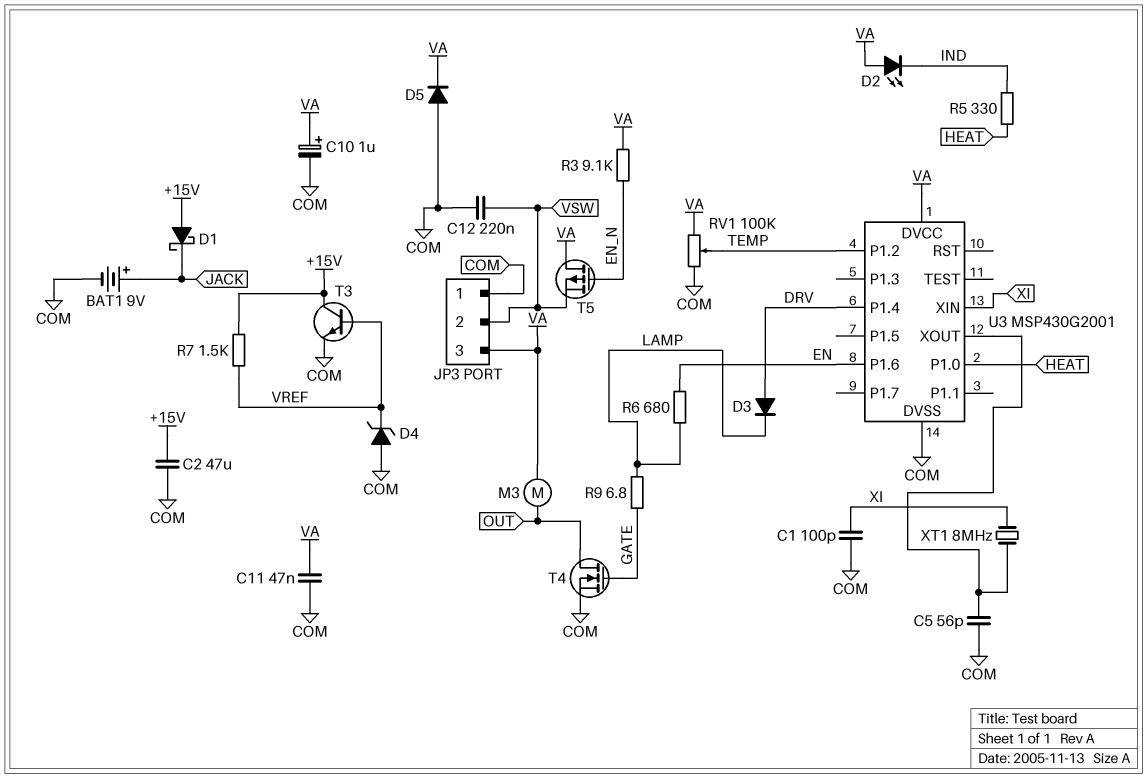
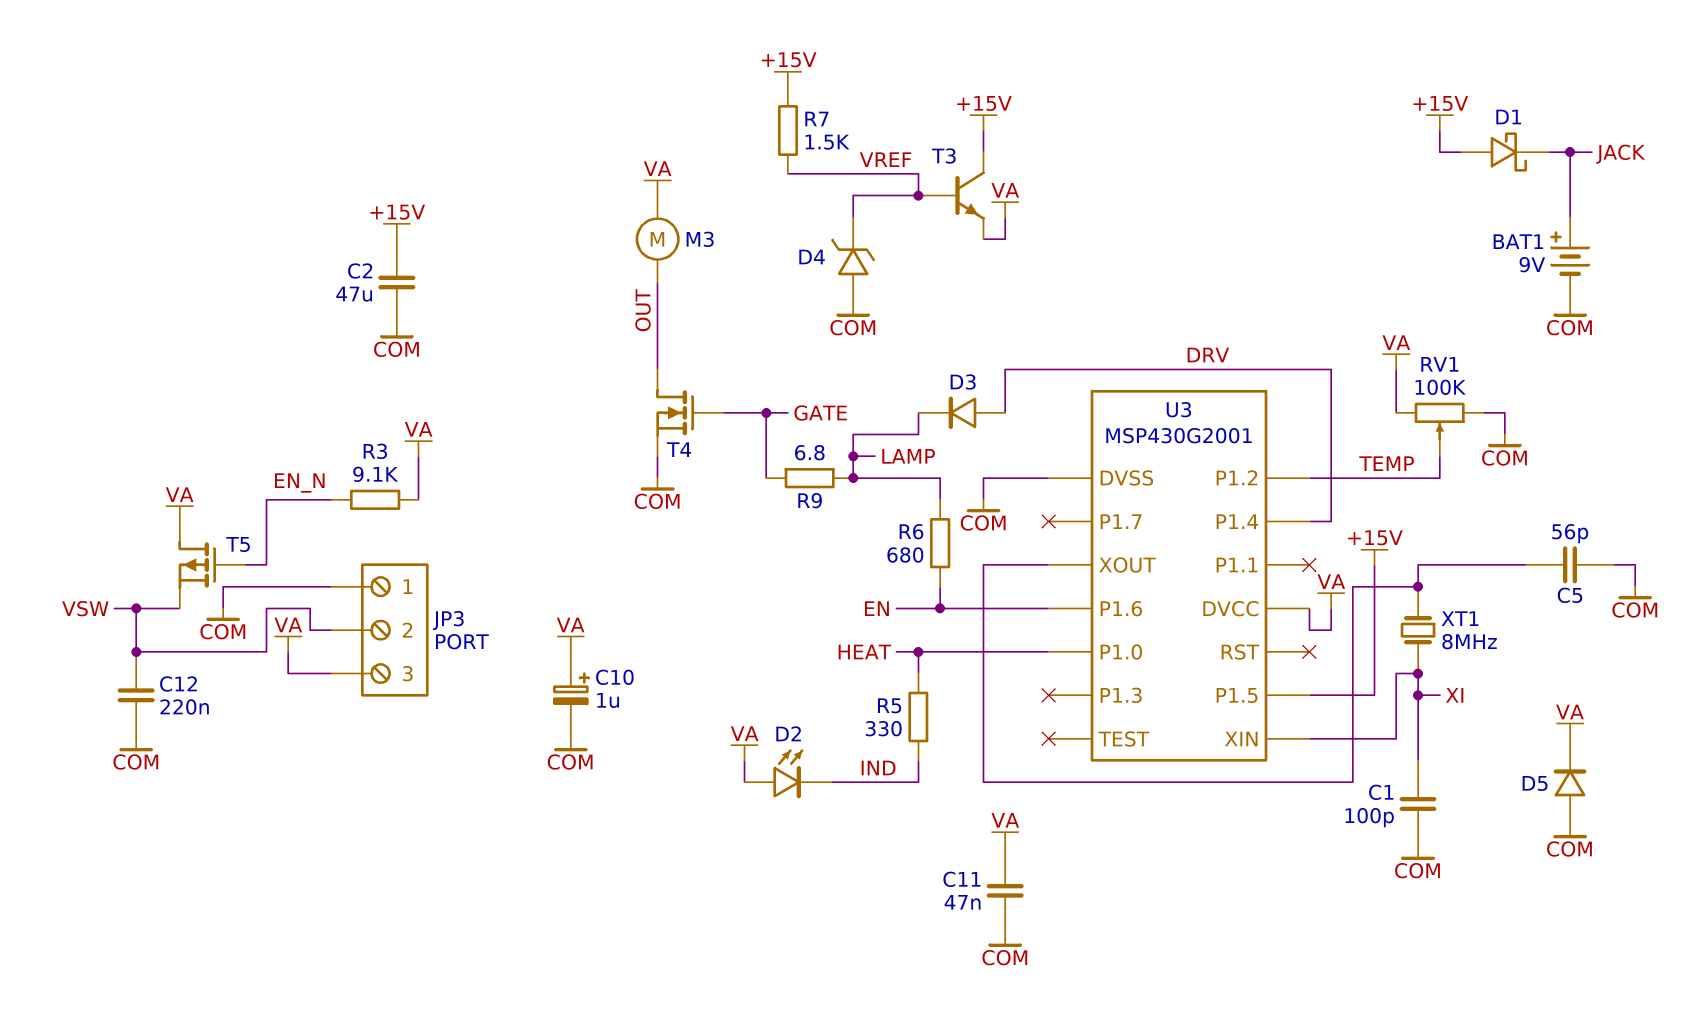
T3: NPN (B VREF, C +15V, E COM) -> NPN (B VREF, C +15V, E VA)
U3 pin P1.5: none -> +15V

